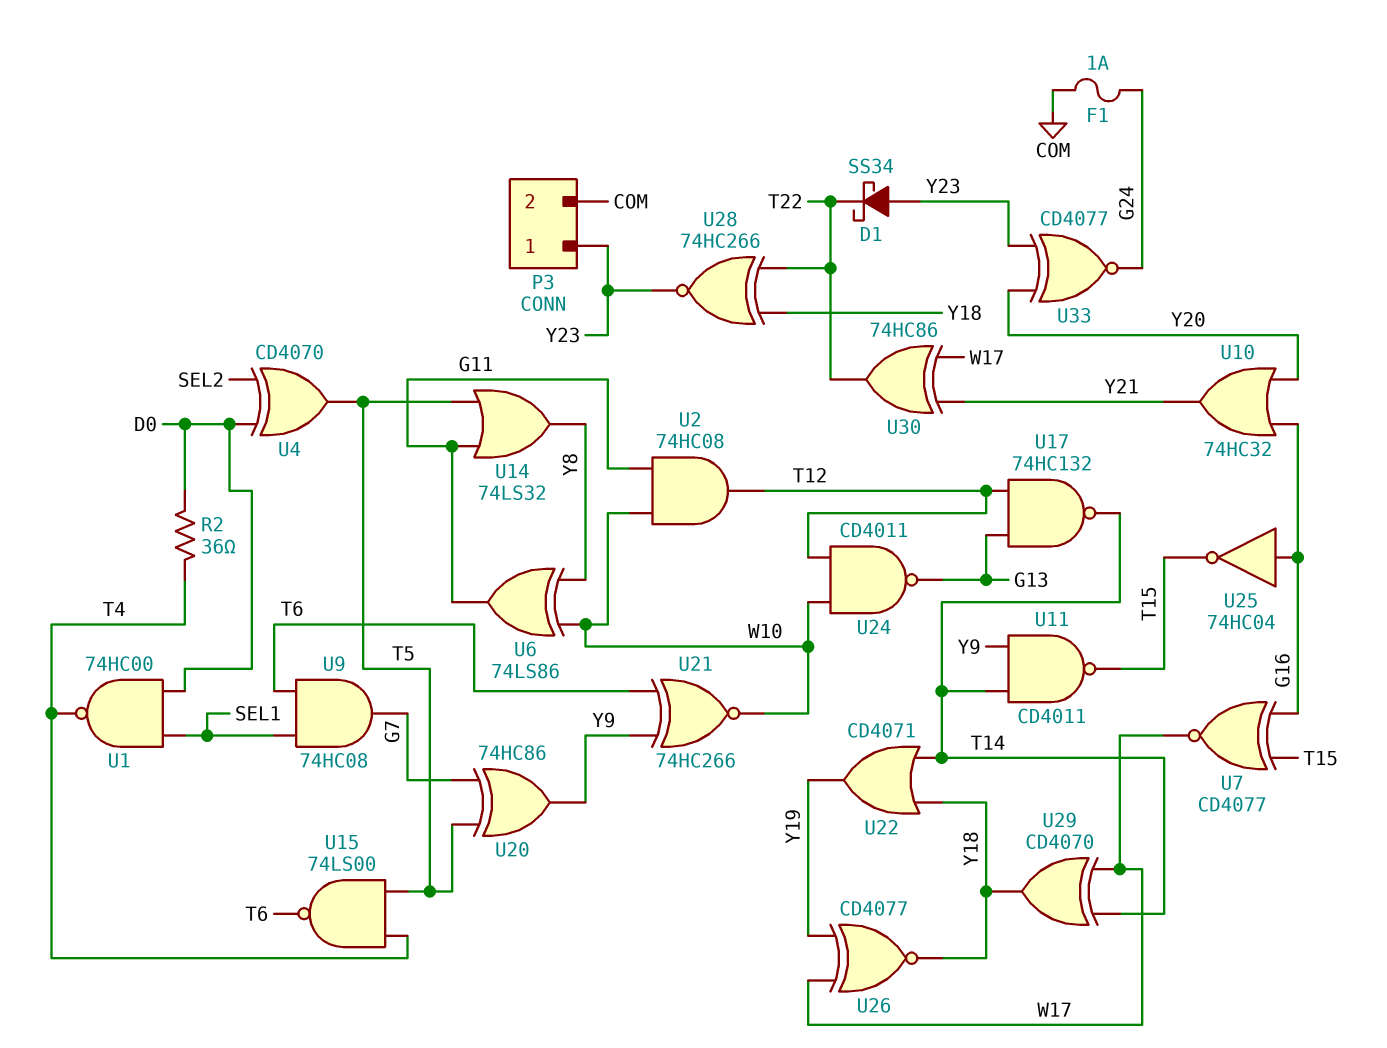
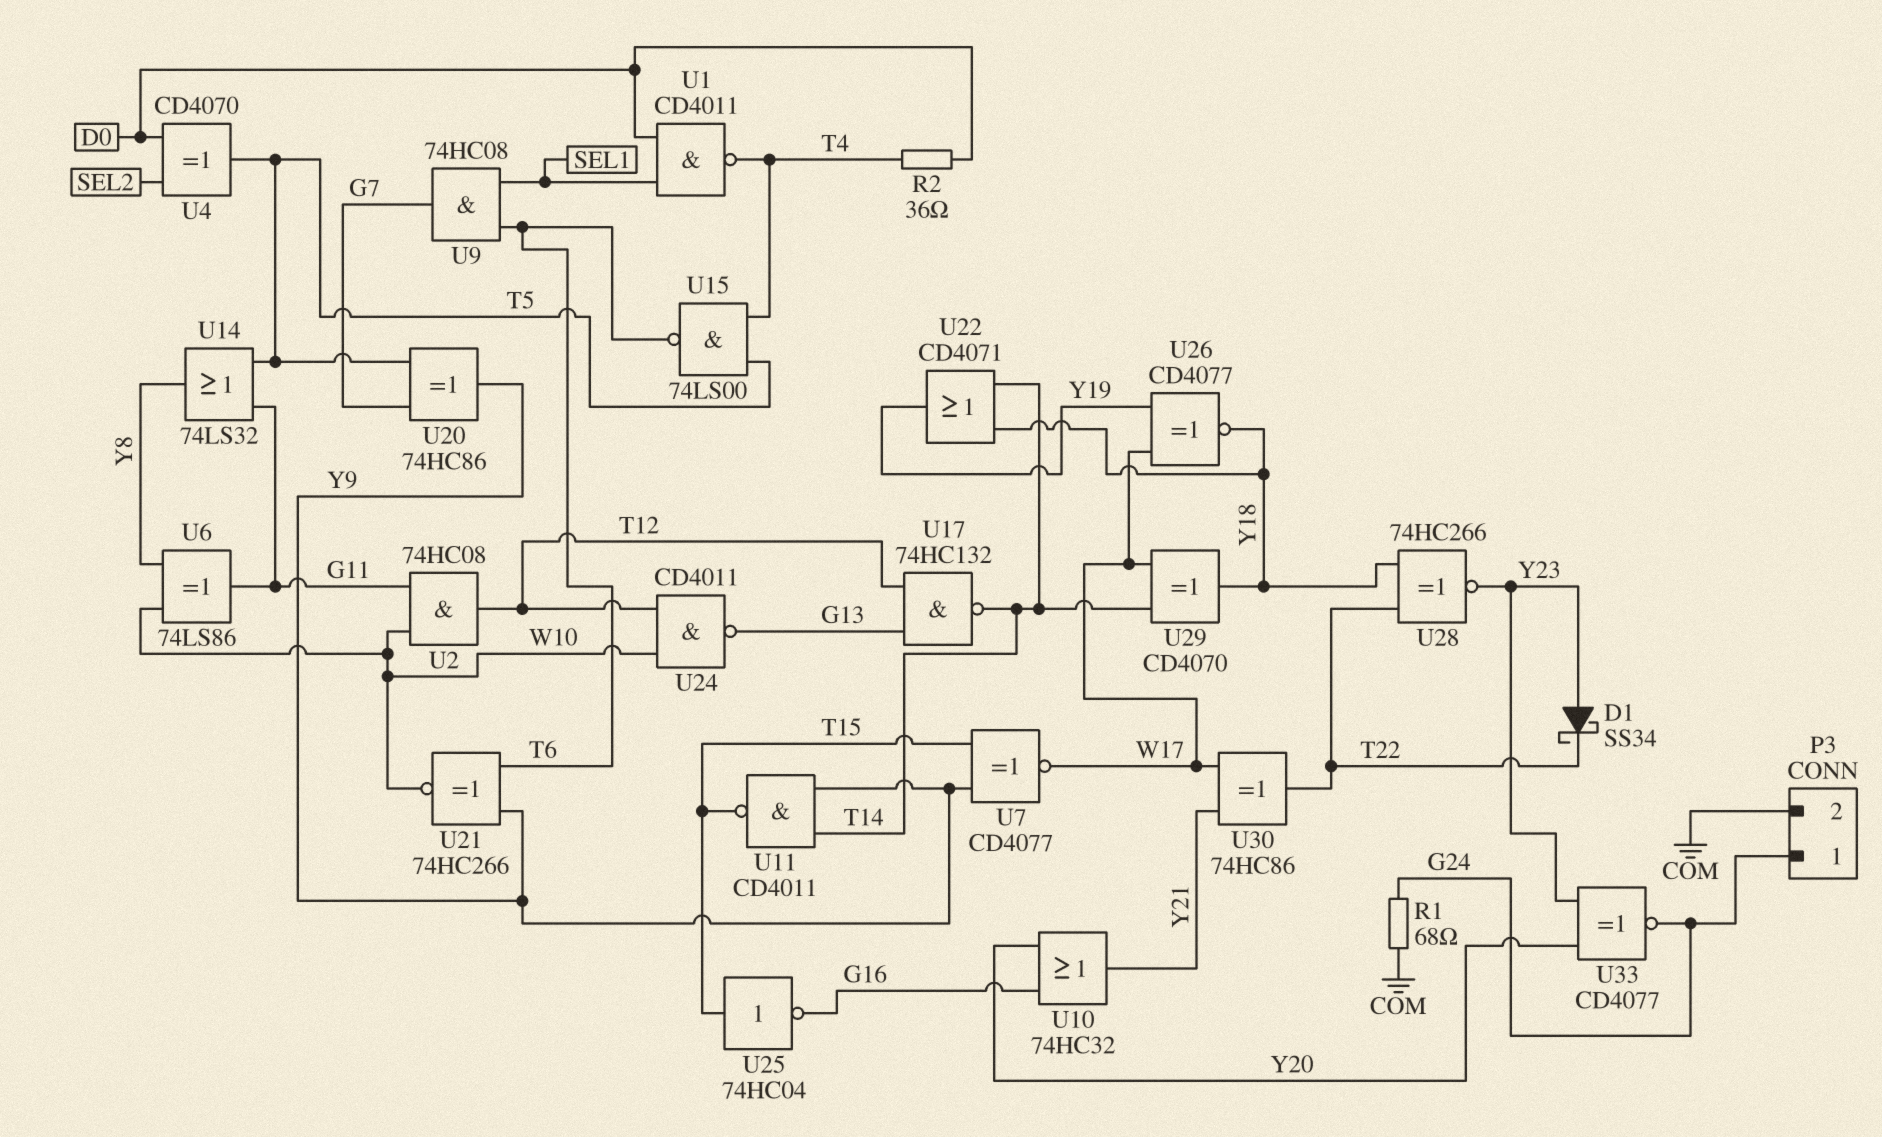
F1: 1A (COM, G24) -> none
P3 pin 1: Y23 -> G24
R1: none -> 68 (COM, G24)
U1: NAND 74HC00 (in D0, in SEL1, out T4) -> NAND CD4011 (in D0, in SEL1, out T4)
U7: XNOR CD4077 (in G16, in T15, out W17) -> XNOR CD4077 (in T15, in Y9, out W17)
U25: NOT 74HC04 (in G16, out T15) -> NOT 74HC04 (in T15, out G16)

